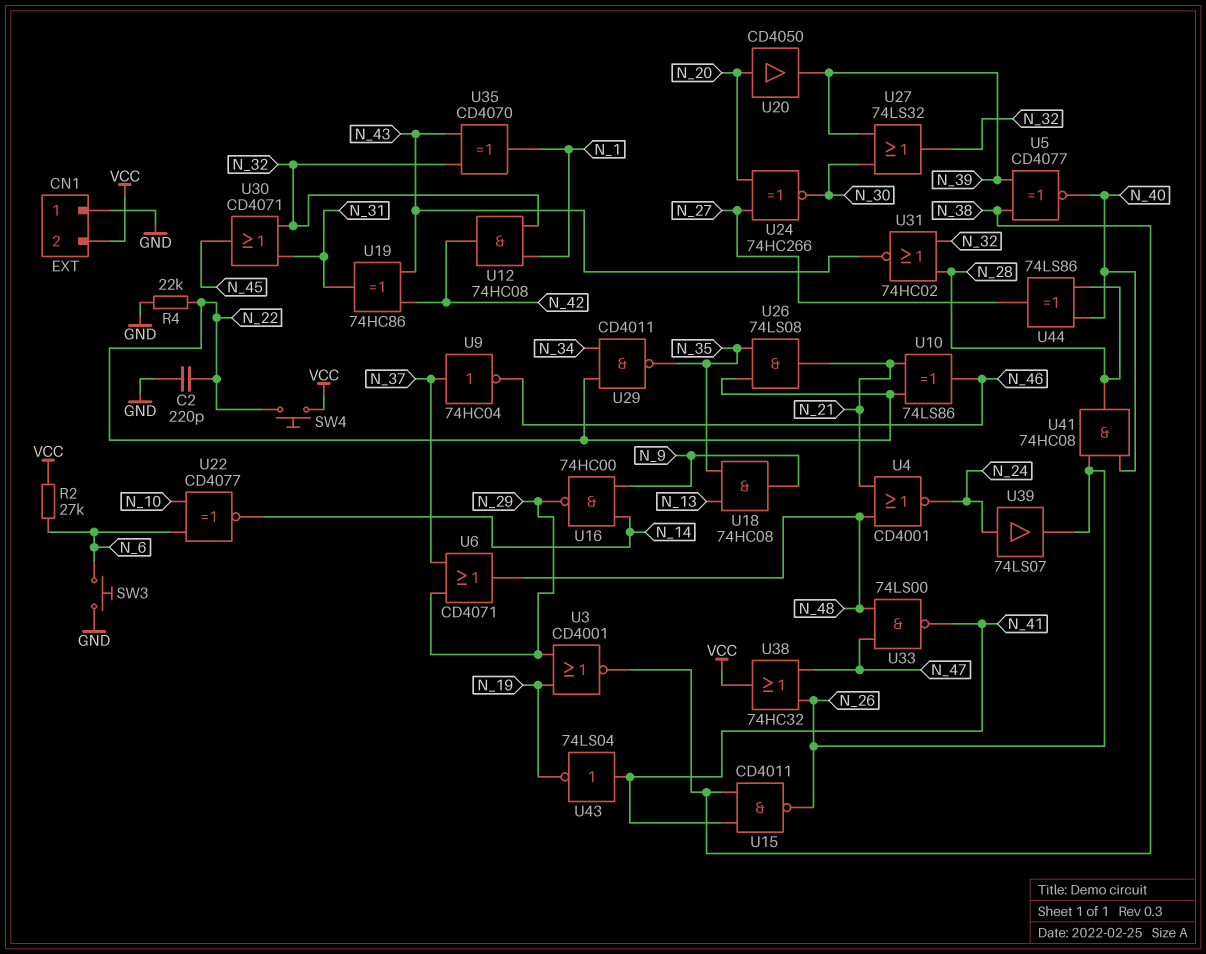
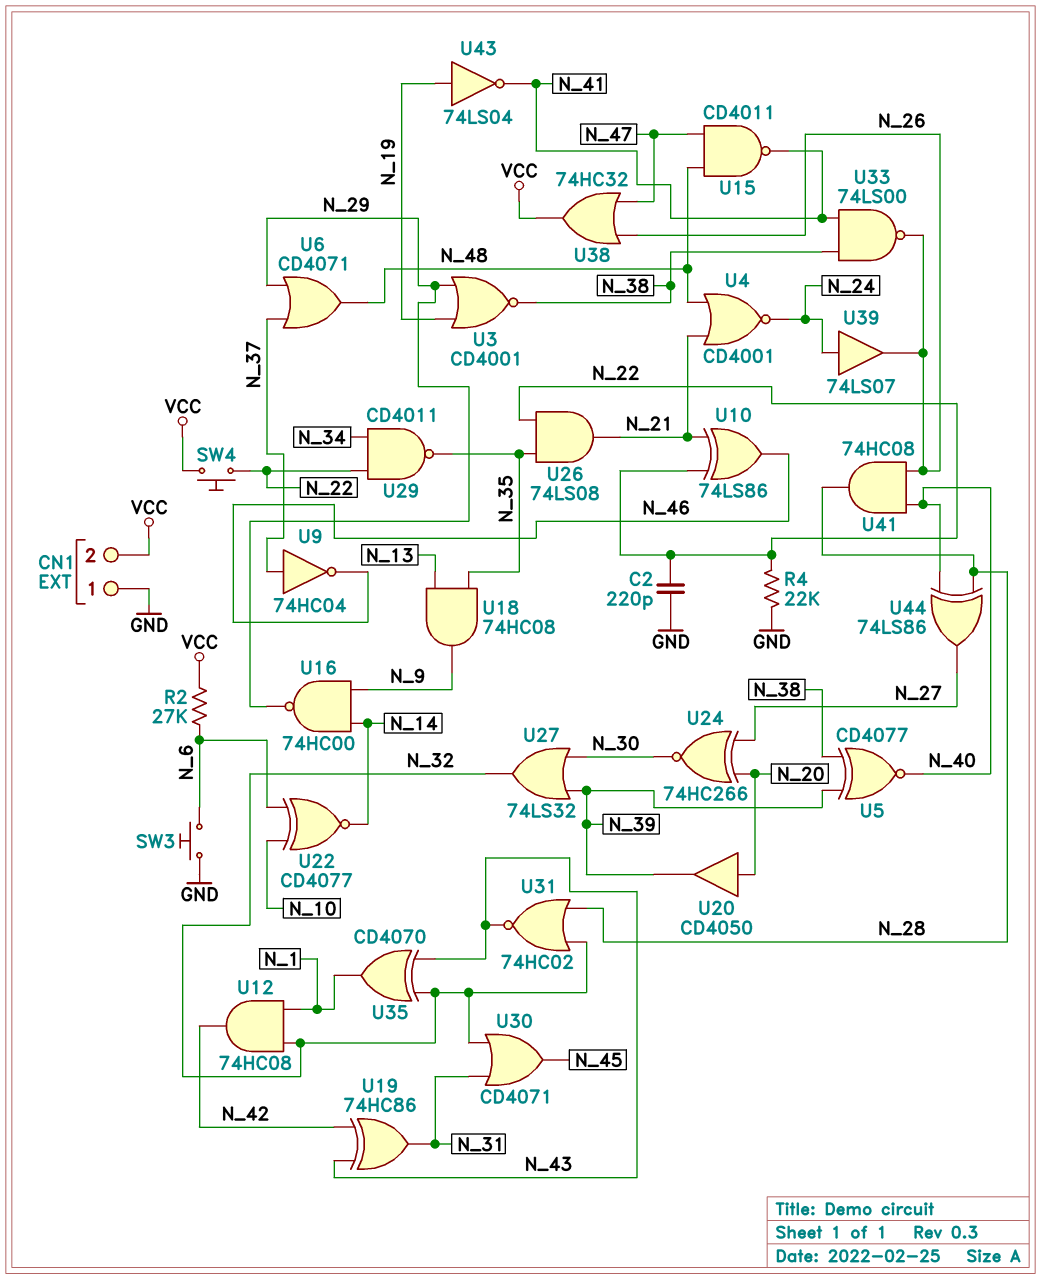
U15: NAND CD4011 (in N_38, in N_41, out N_26) -> NAND CD4011 (in N_47, in N_48, out N_41)
U33: NAND 74LS00 (in N_47, in N_48, out N_41) -> NAND 74LS00 (in N_38, in N_41, out N_26)
U43: NOT 74LS04 (in N_41, out N_19) -> NOT 74LS04 (in N_19, out N_41)

